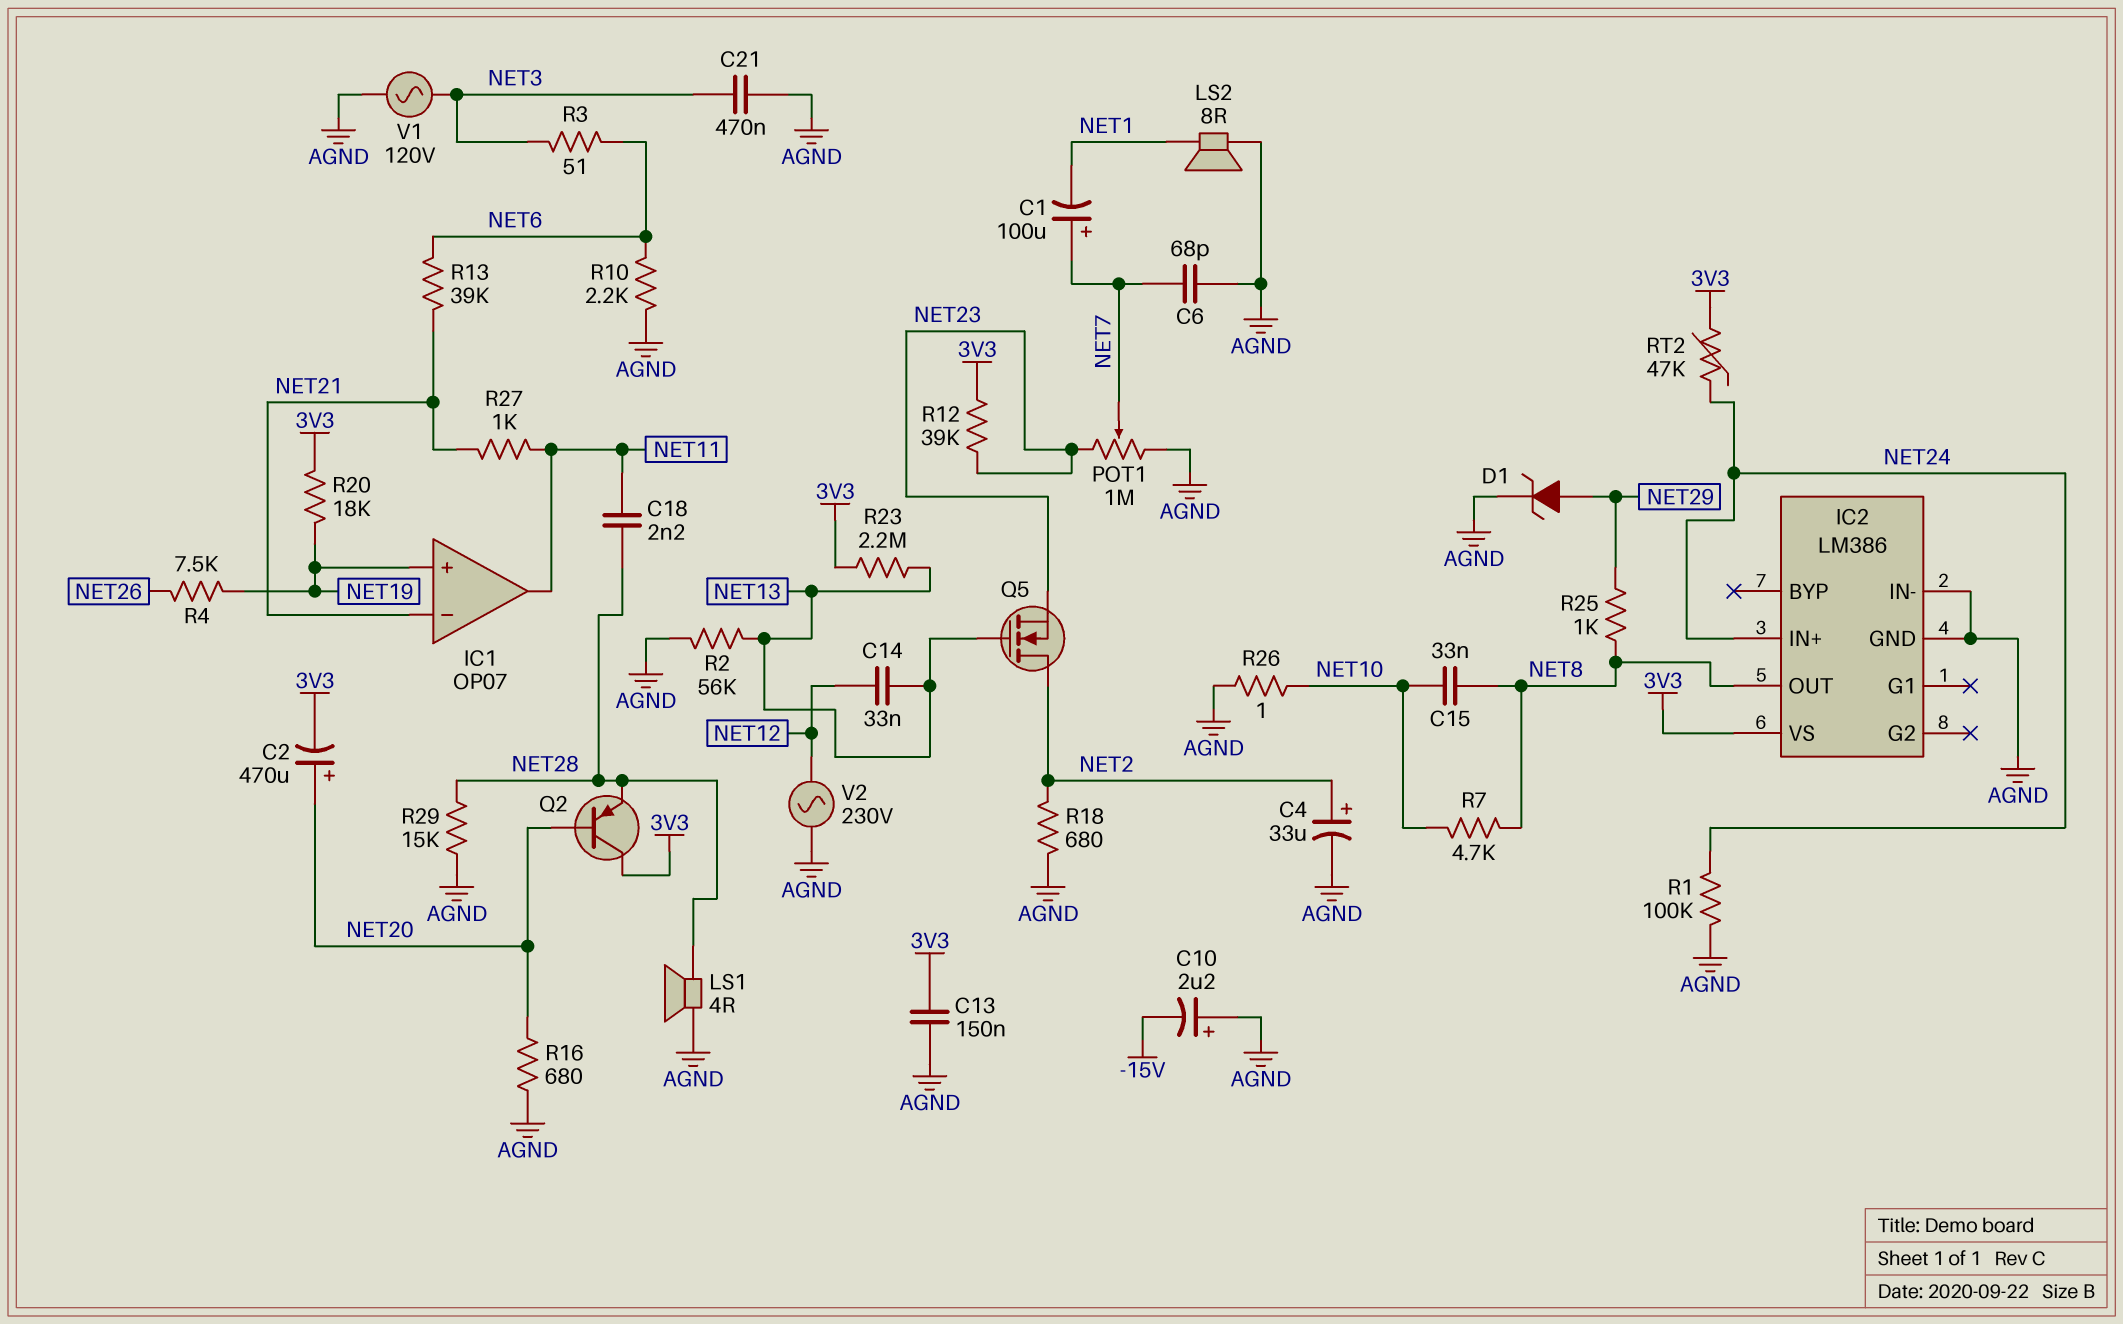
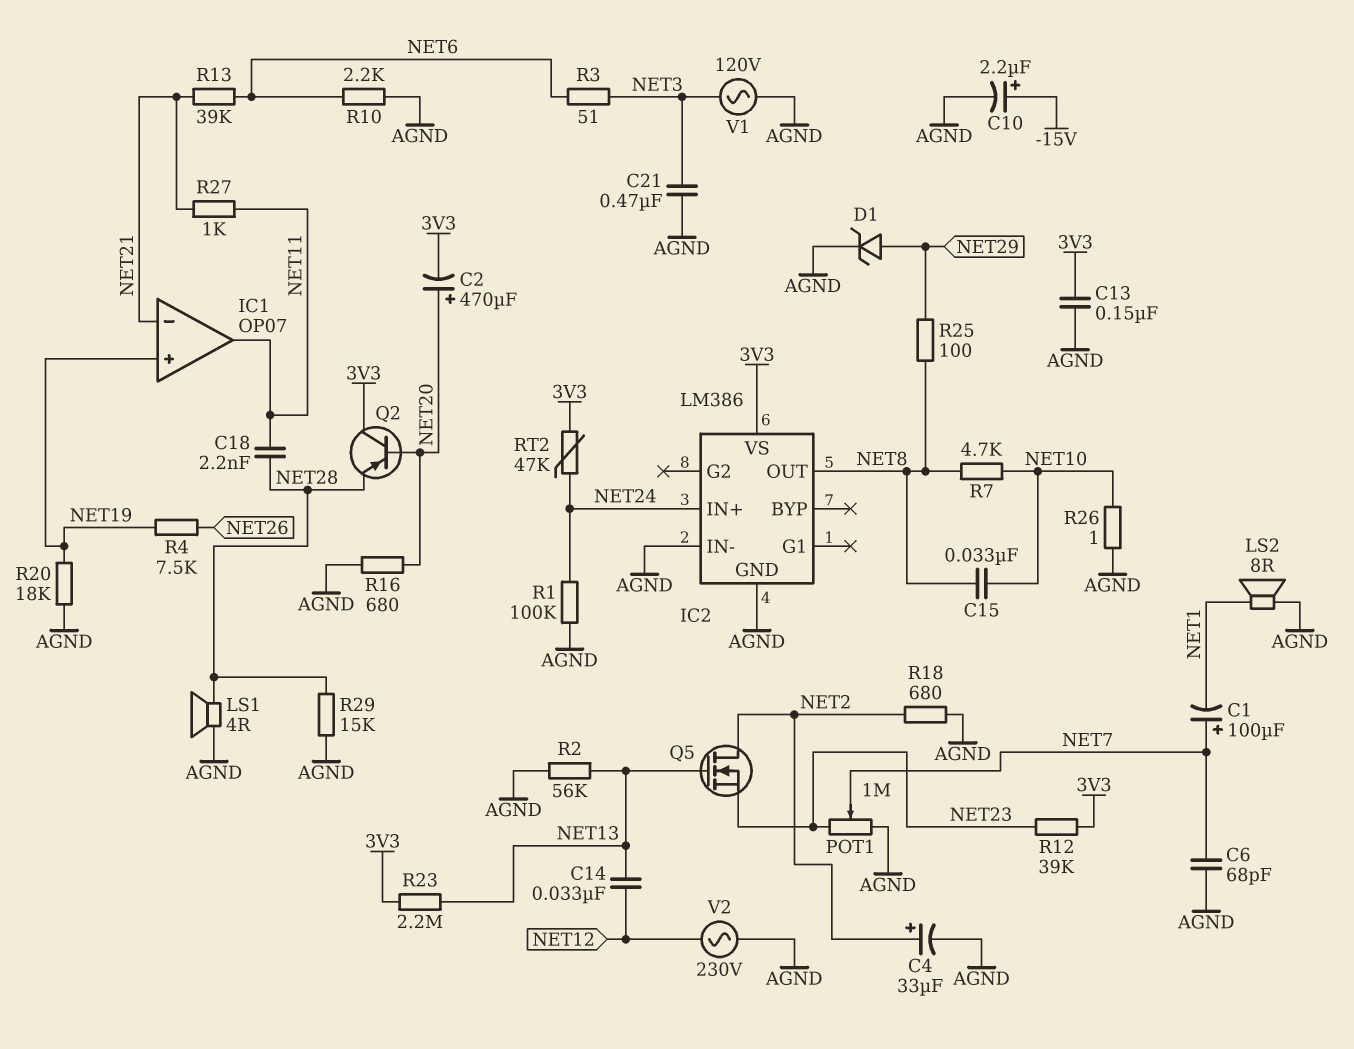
C10: 2.2uF (plus AGND, minus -15V) -> 2.2uF (plus -15V, minus AGND)
R20: 18k (3V3, NET19) -> 18k (AGND, NET19)
R25: 1k (NET8, NET29) -> 100 (NET8, NET29)

